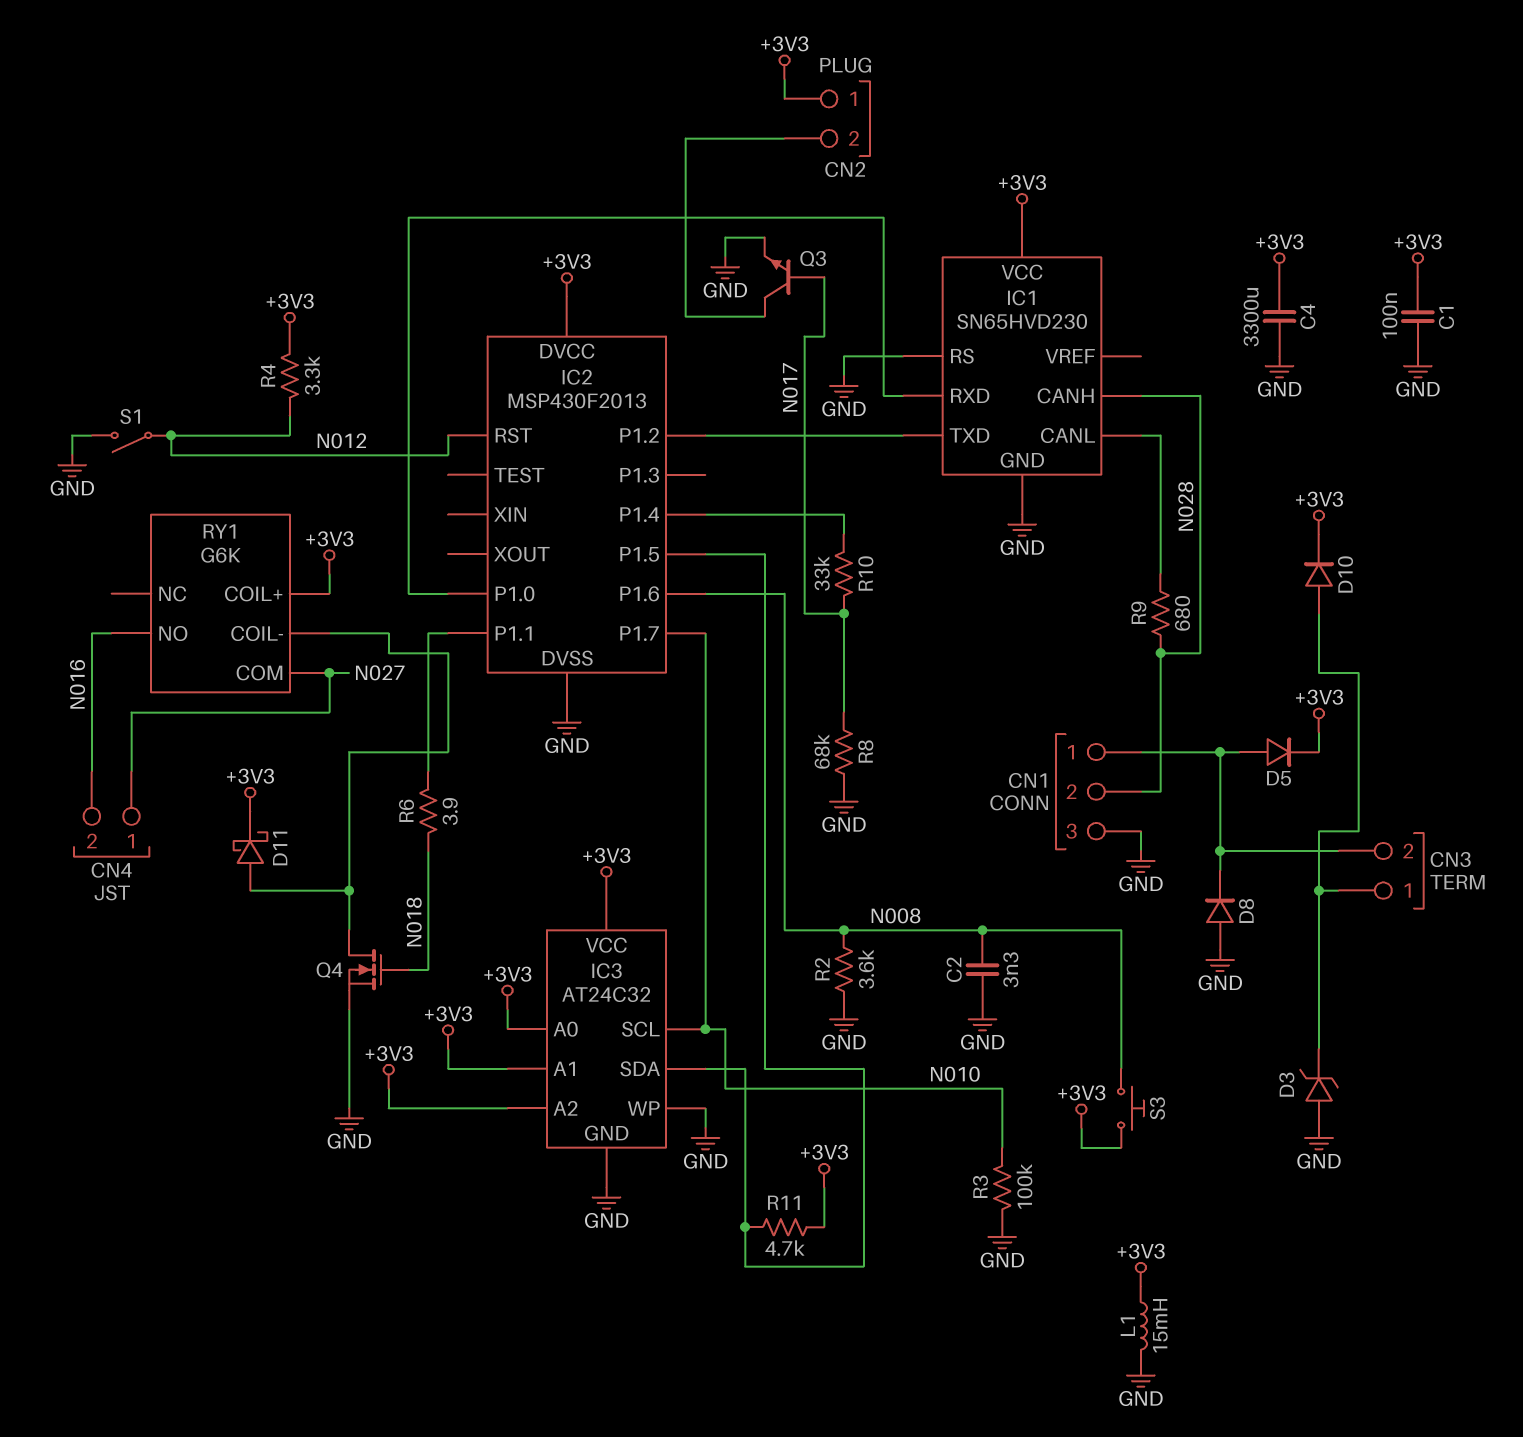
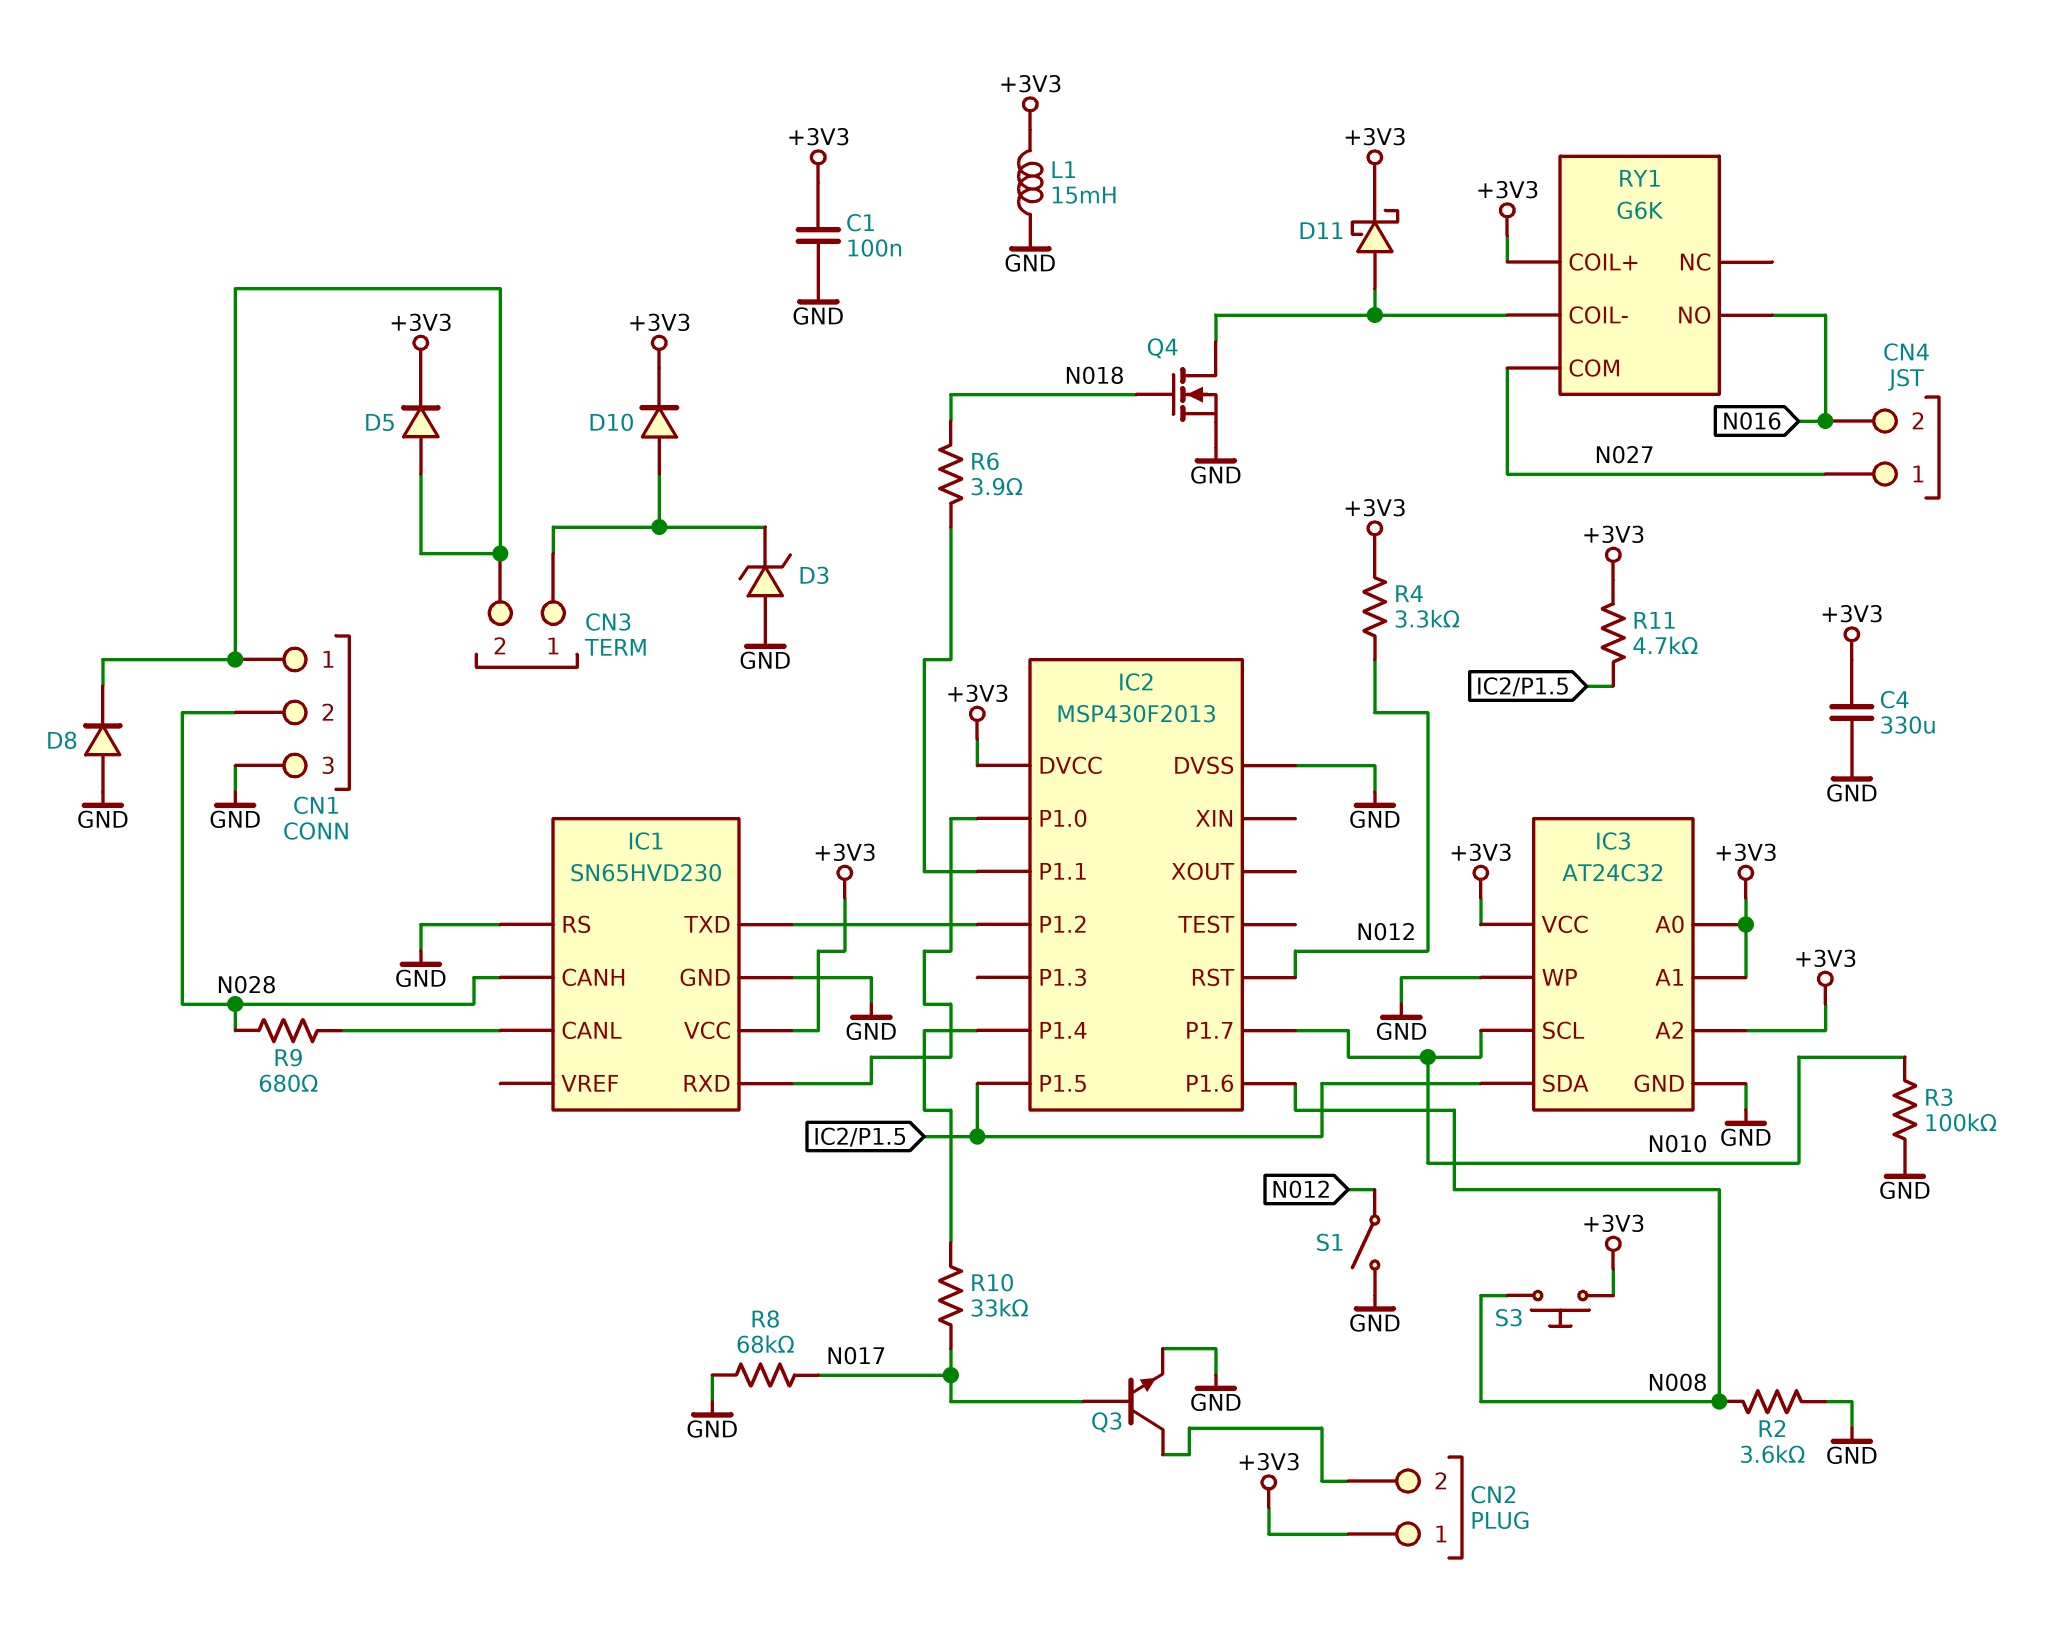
C2: 3.3nF (GND, N008) -> none
C4: 3300uF (+3V3, GND) -> 330uF (+3V3, GND)

